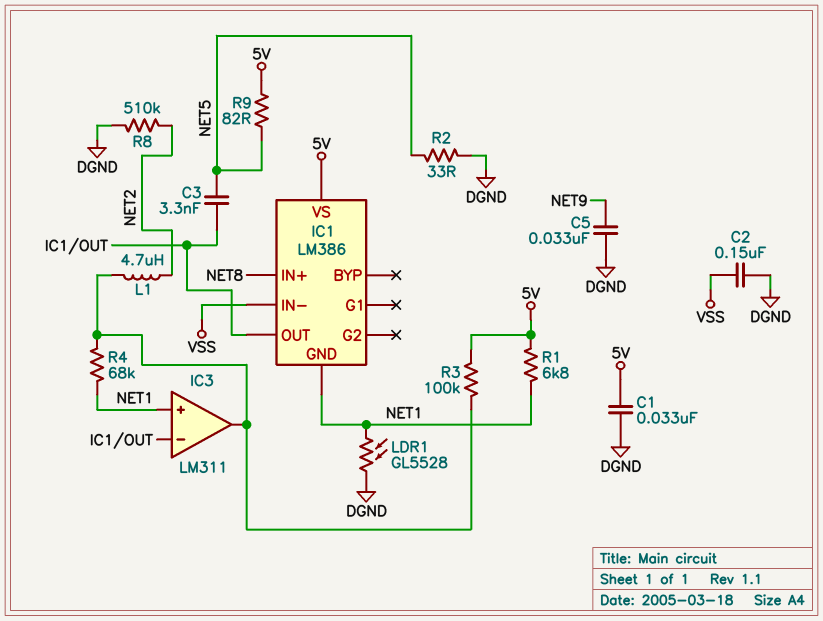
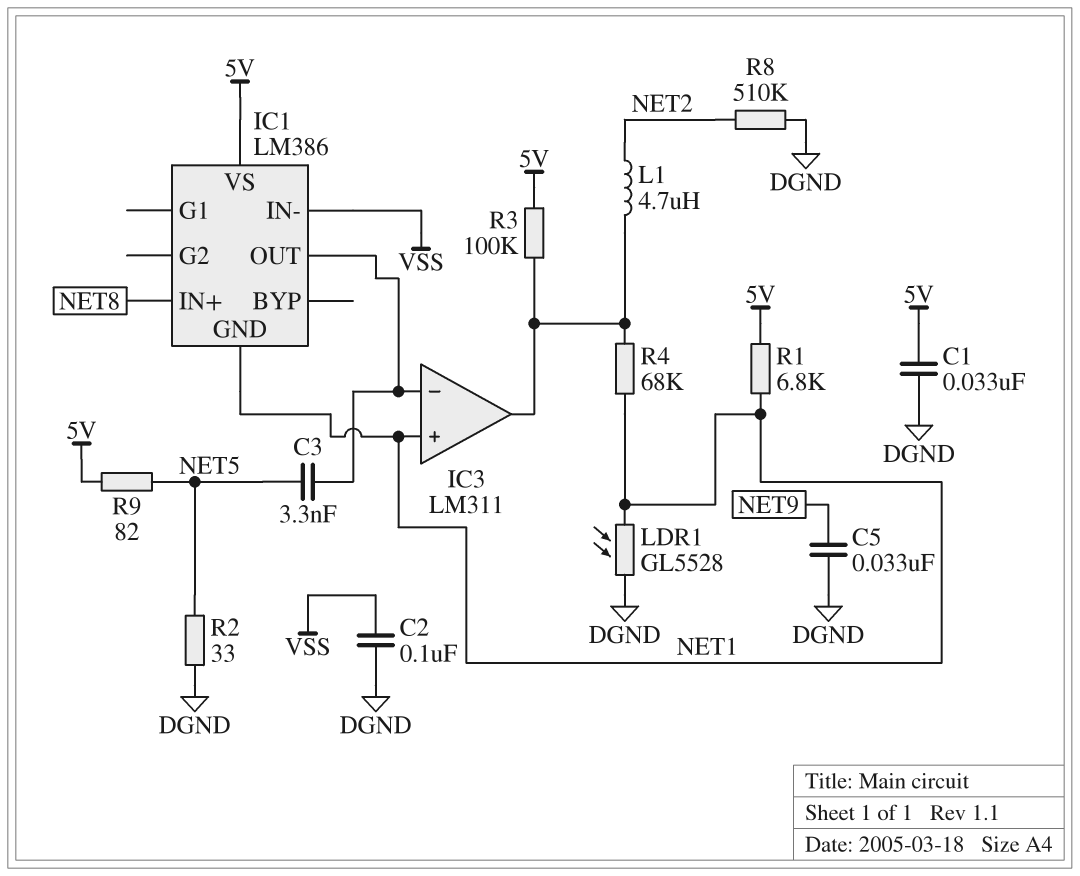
C2: 150nF (DGND, VSS) -> 100nF (DGND, VSS)

